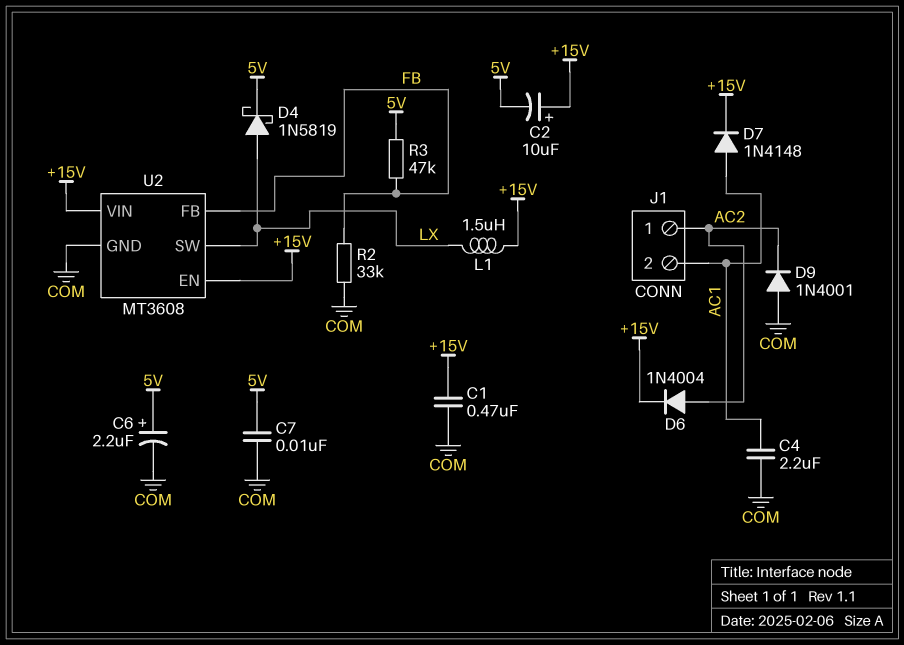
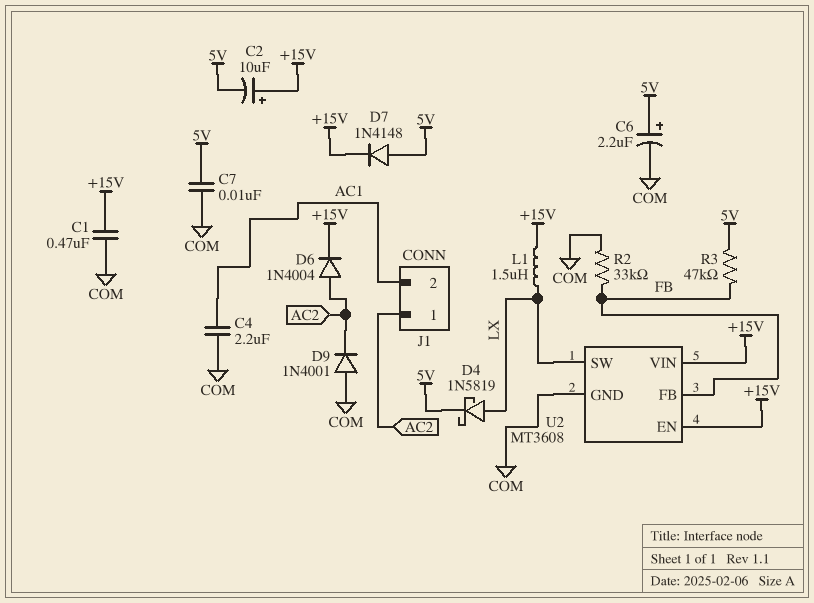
D7: diode 1N4148 (A AC1, K +15V) -> diode 1N4148 (A 5V, K +15V)

